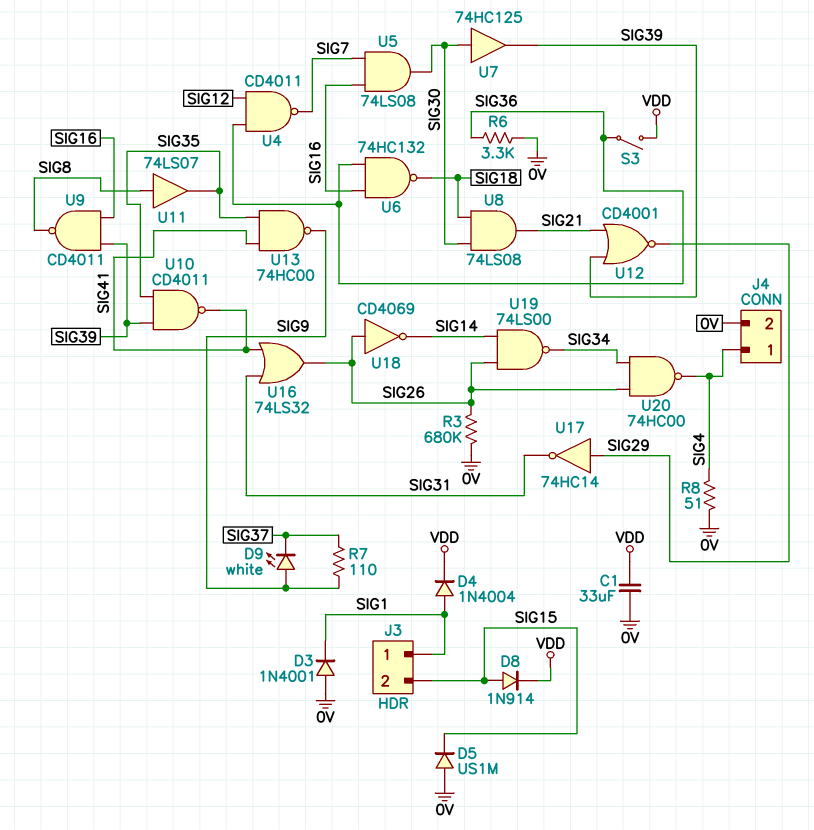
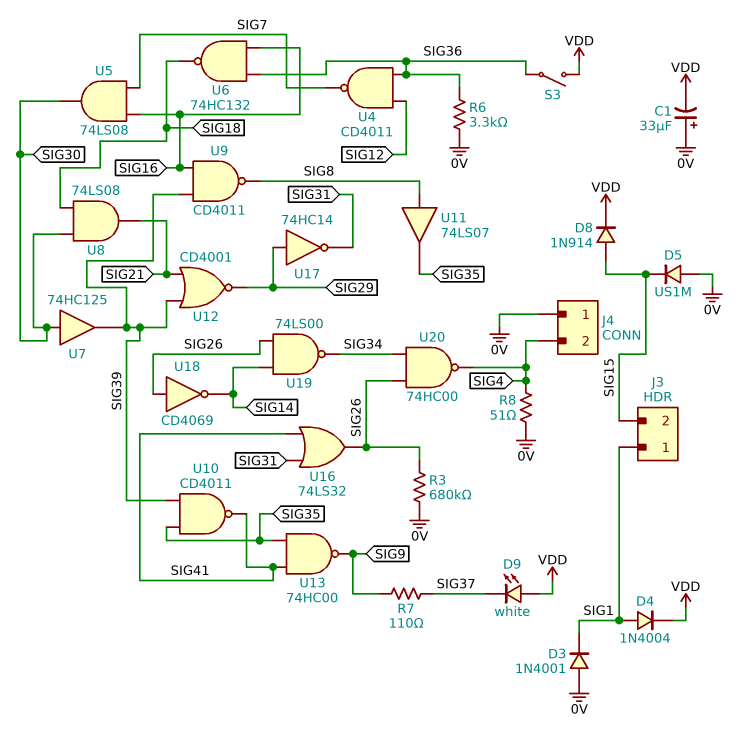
C1: 33uF (0V, VDD) -> 33uF (plus 0V, minus VDD)
D9: LED white (A SIG9, K SIG37) -> LED white (A VDD, K SIG37)
J4 pin 1: SIG4 -> 0V
J4 pin 2: 0V -> SIG4

